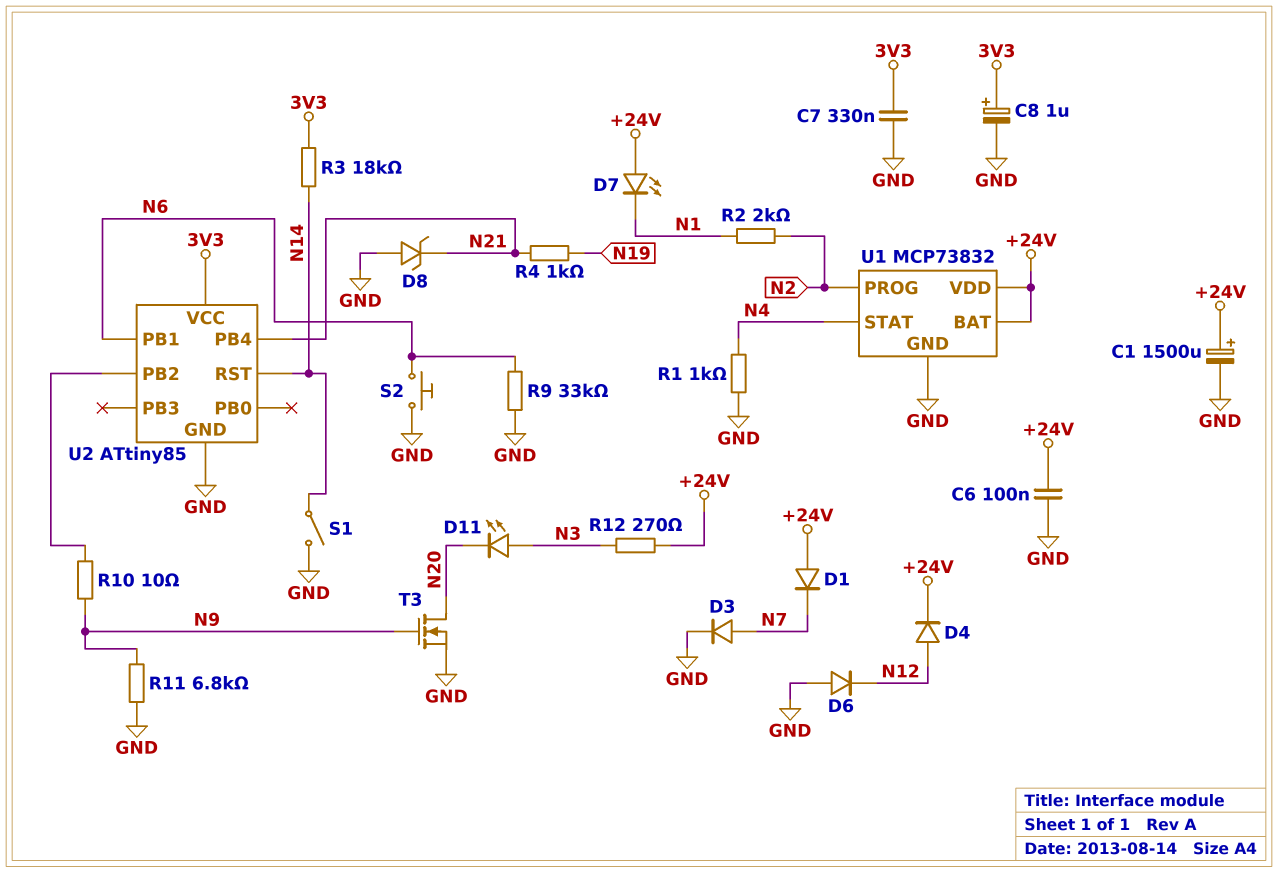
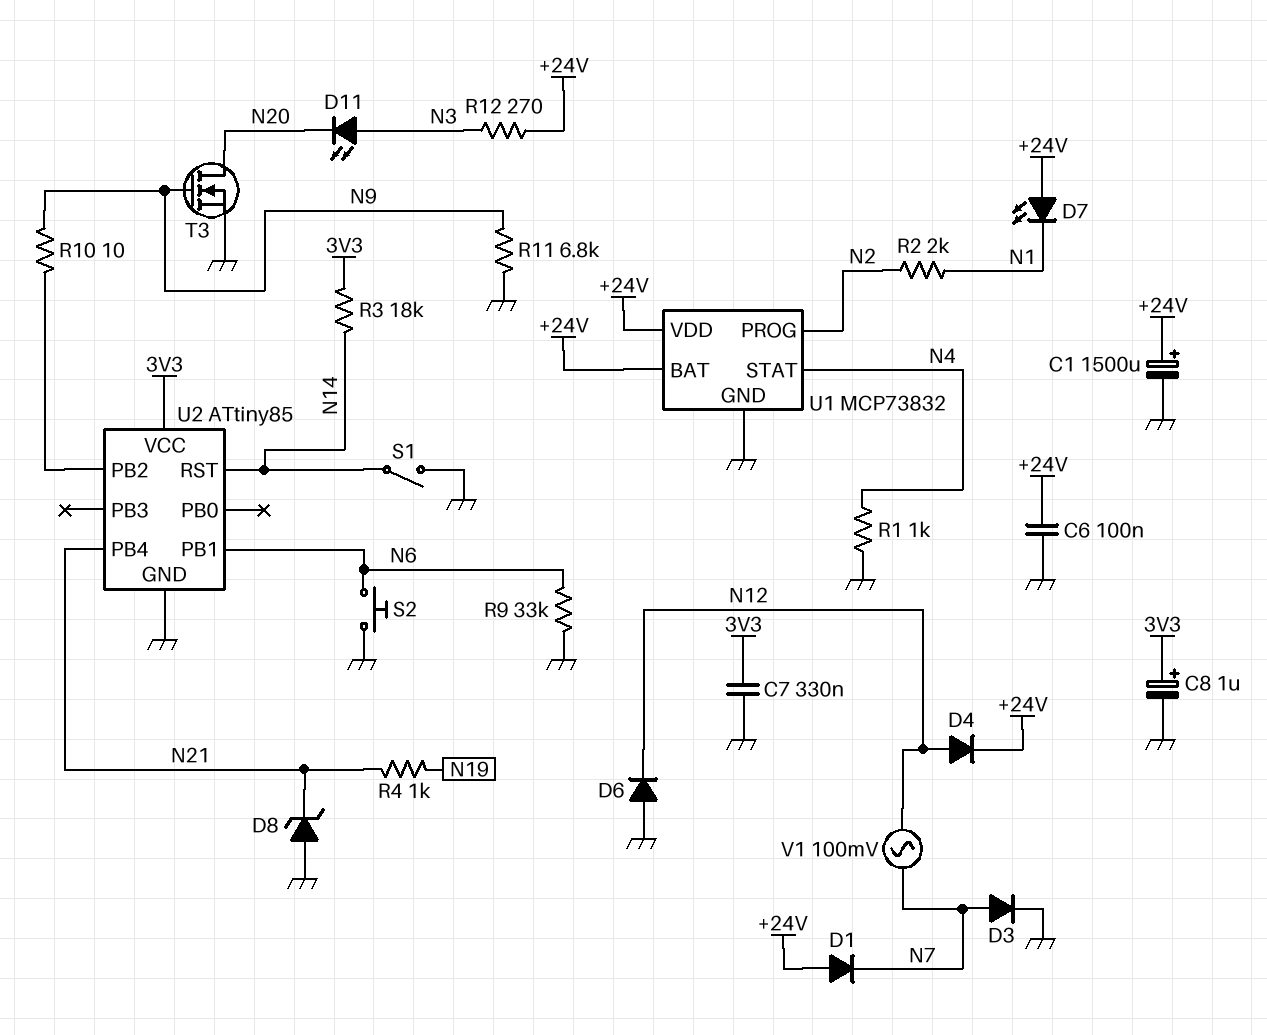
V1: none -> AC 100mV (N7, N12)

